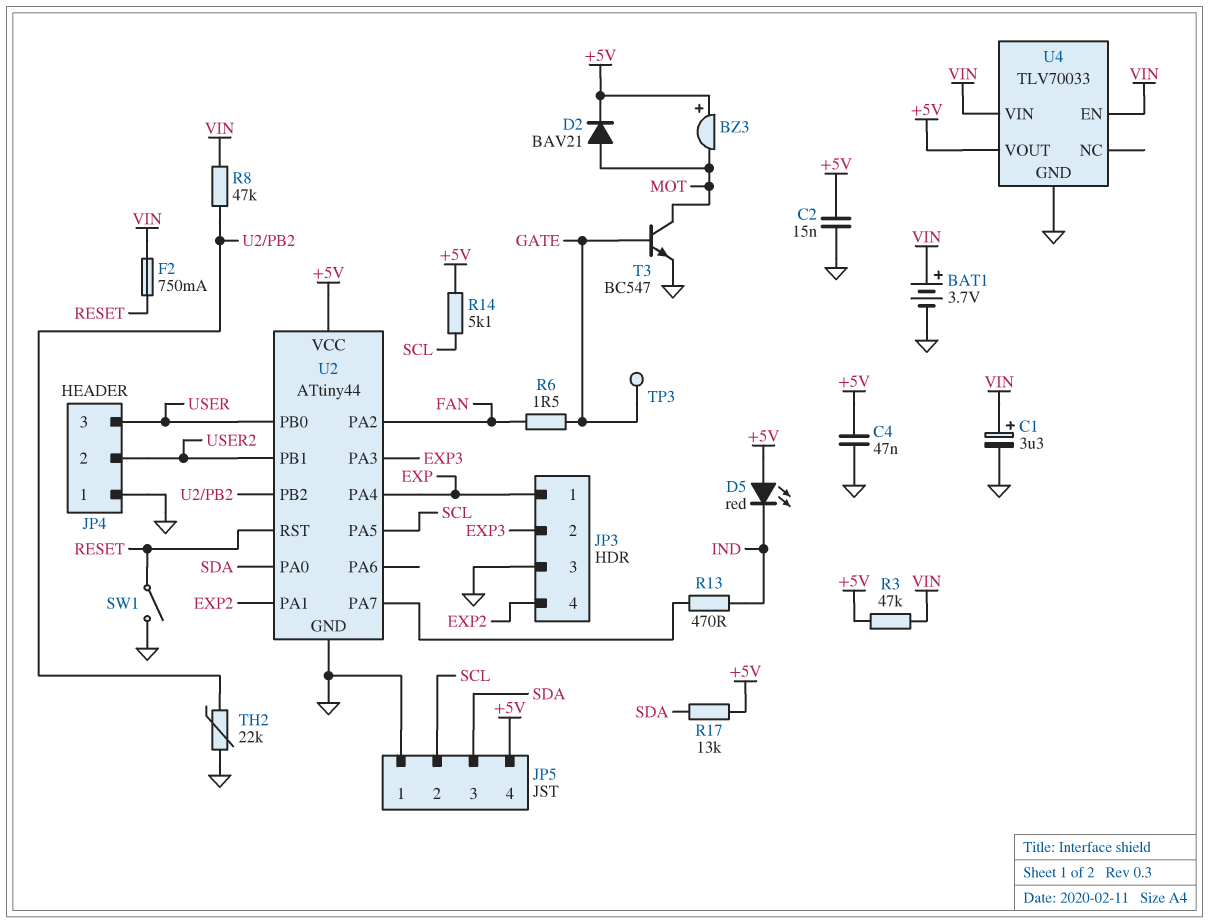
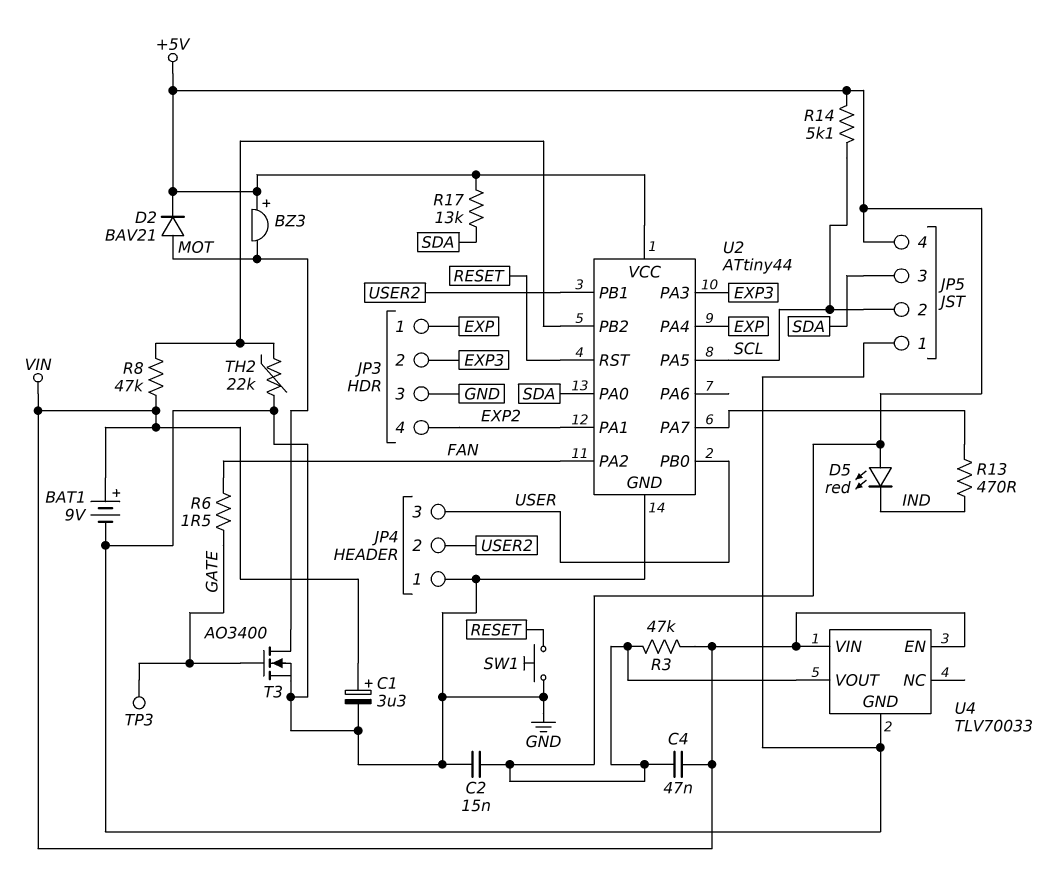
BAT1: 3.7V (plus VIN, minus GND) -> 9V (plus VIN, minus GND)
C4: 47nF (+5V, GND) -> 47nF (+5V, VIN)
F2: 750mA (RESET, VIN) -> none
SW1: switch (GND, RESET) -> button (GND, RESET)
T3: NPN BC547 (B GATE, C MOT, E GND) -> NMOS AO3400 (G GATE, D MOT, S GND)

